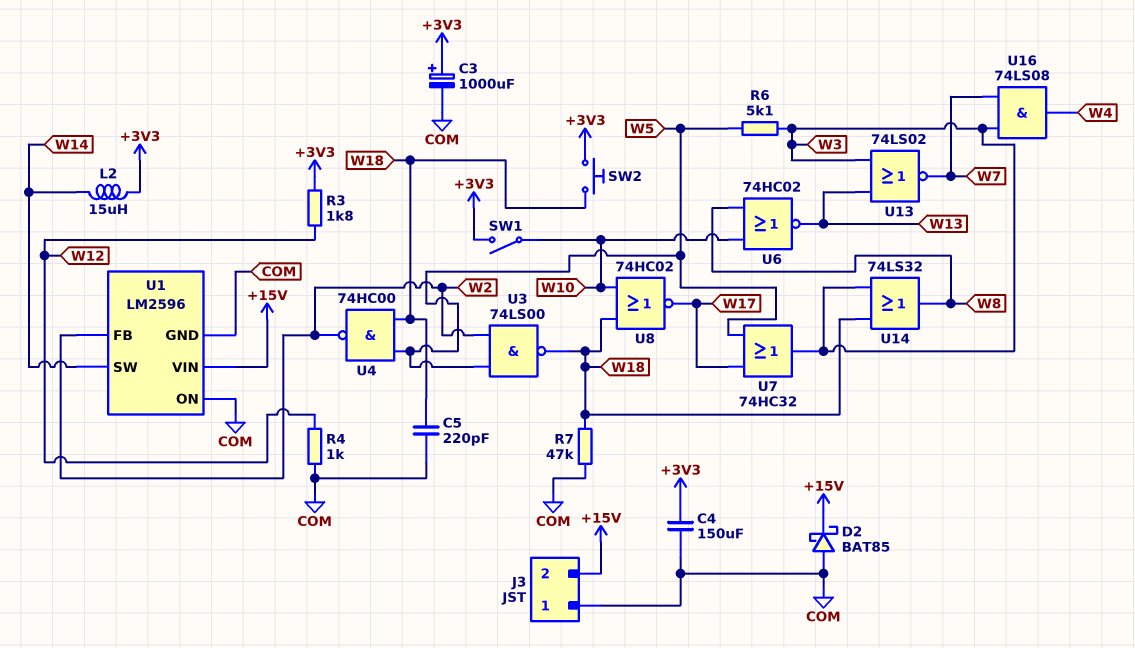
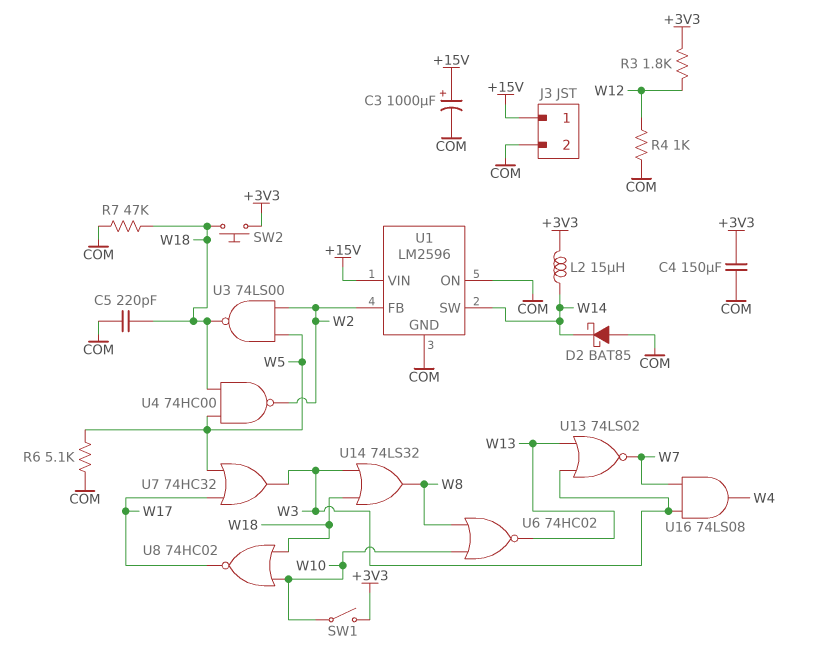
C3: 1000uF (plus +3V3, minus COM) -> 1000uF (plus +15V, minus COM)
D2: schottky BAT85 (A COM, K +15V) -> schottky BAT85 (A COM, K W14)
J3 pin 1: COM -> +15V
J3 pin 2: +15V -> COM
R6: 5.1k (W3, W5) -> 5.1k (COM, W5)

